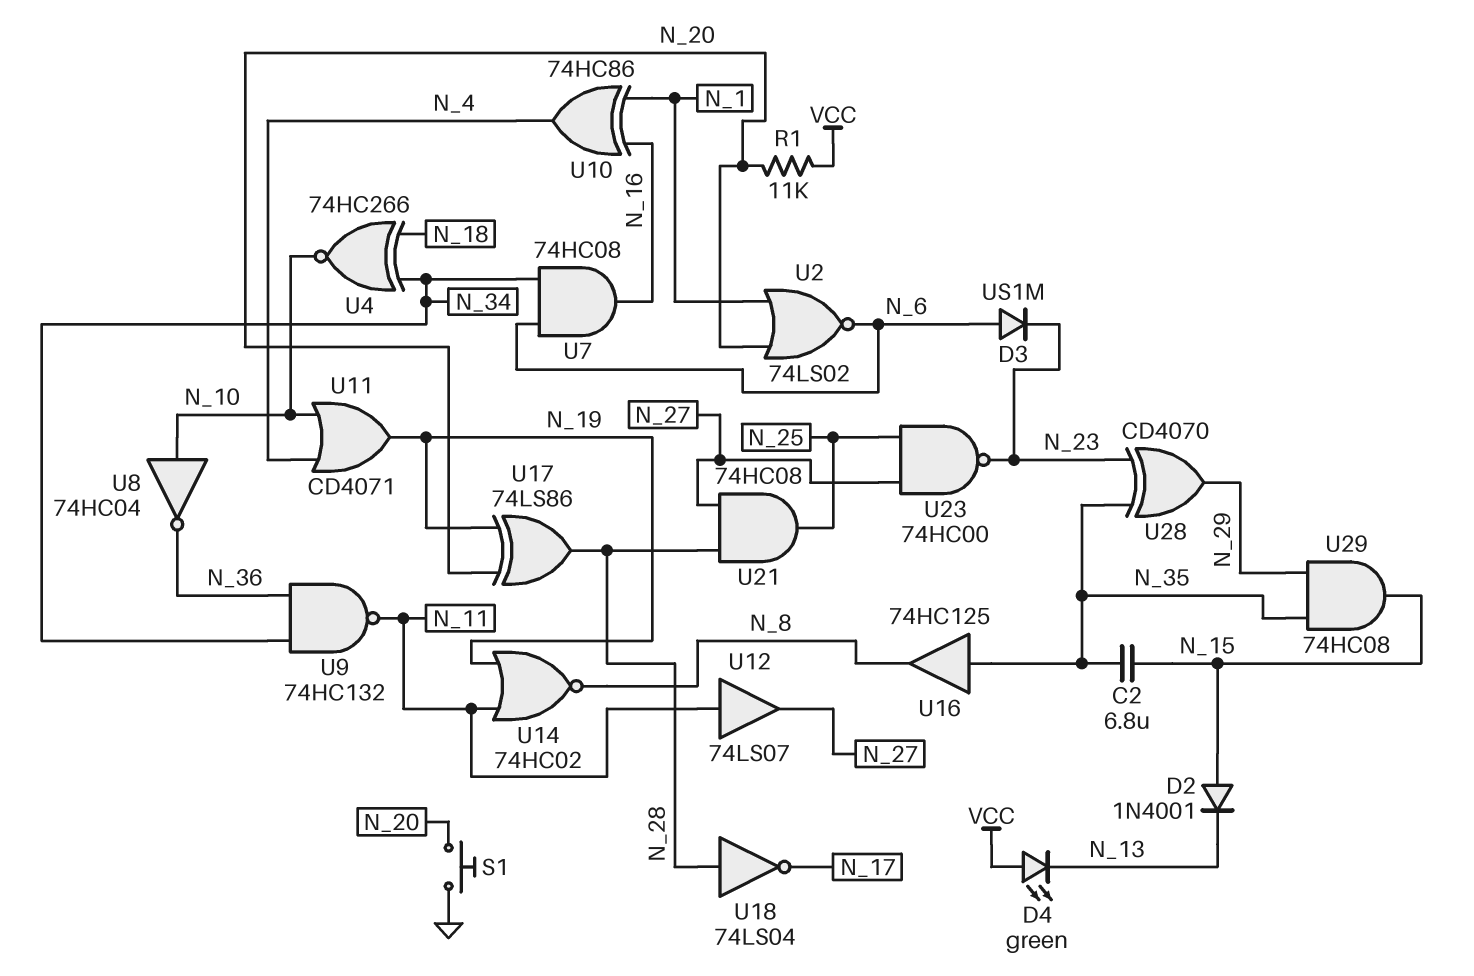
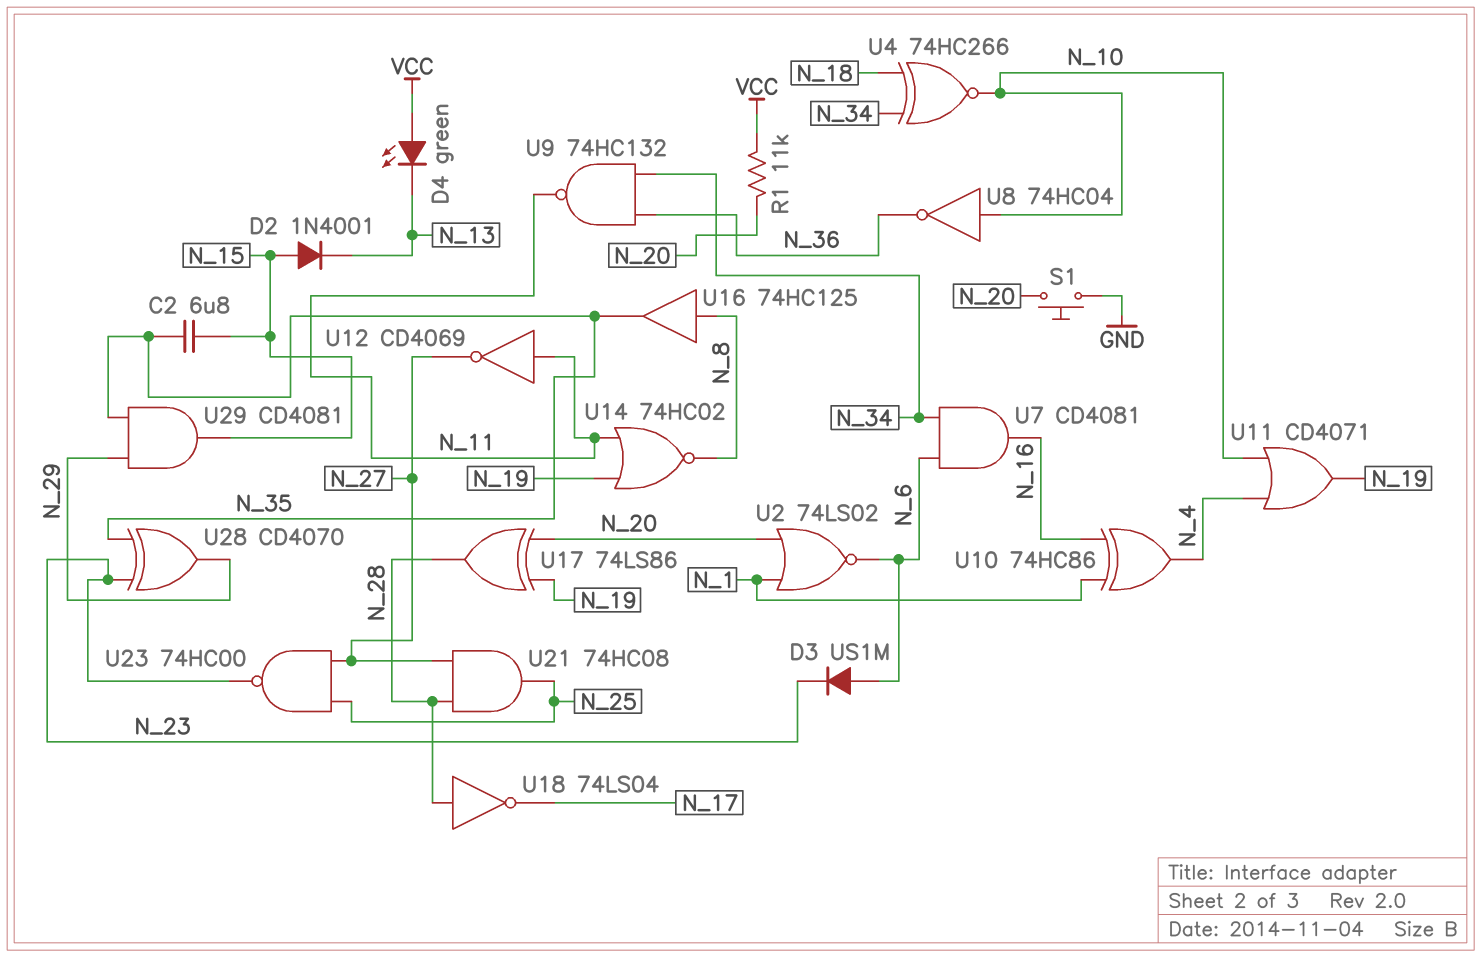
U7: AND 74HC08 (in N_6, in N_34, out N_16) -> AND CD4081 (in N_6, in N_34, out N_16)
U12: buffer 74LS07 (in N_11, out N_27) -> NOT CD4069 (in N_11, out N_27)
U16: buffer 74HC125 (in N_35, out N_8) -> buffer 74HC125 (in N_8, out N_35)
U29: AND 74HC08 (in N_29, in N_35, out N_15) -> AND CD4081 (in N_29, in N_35, out N_15)

